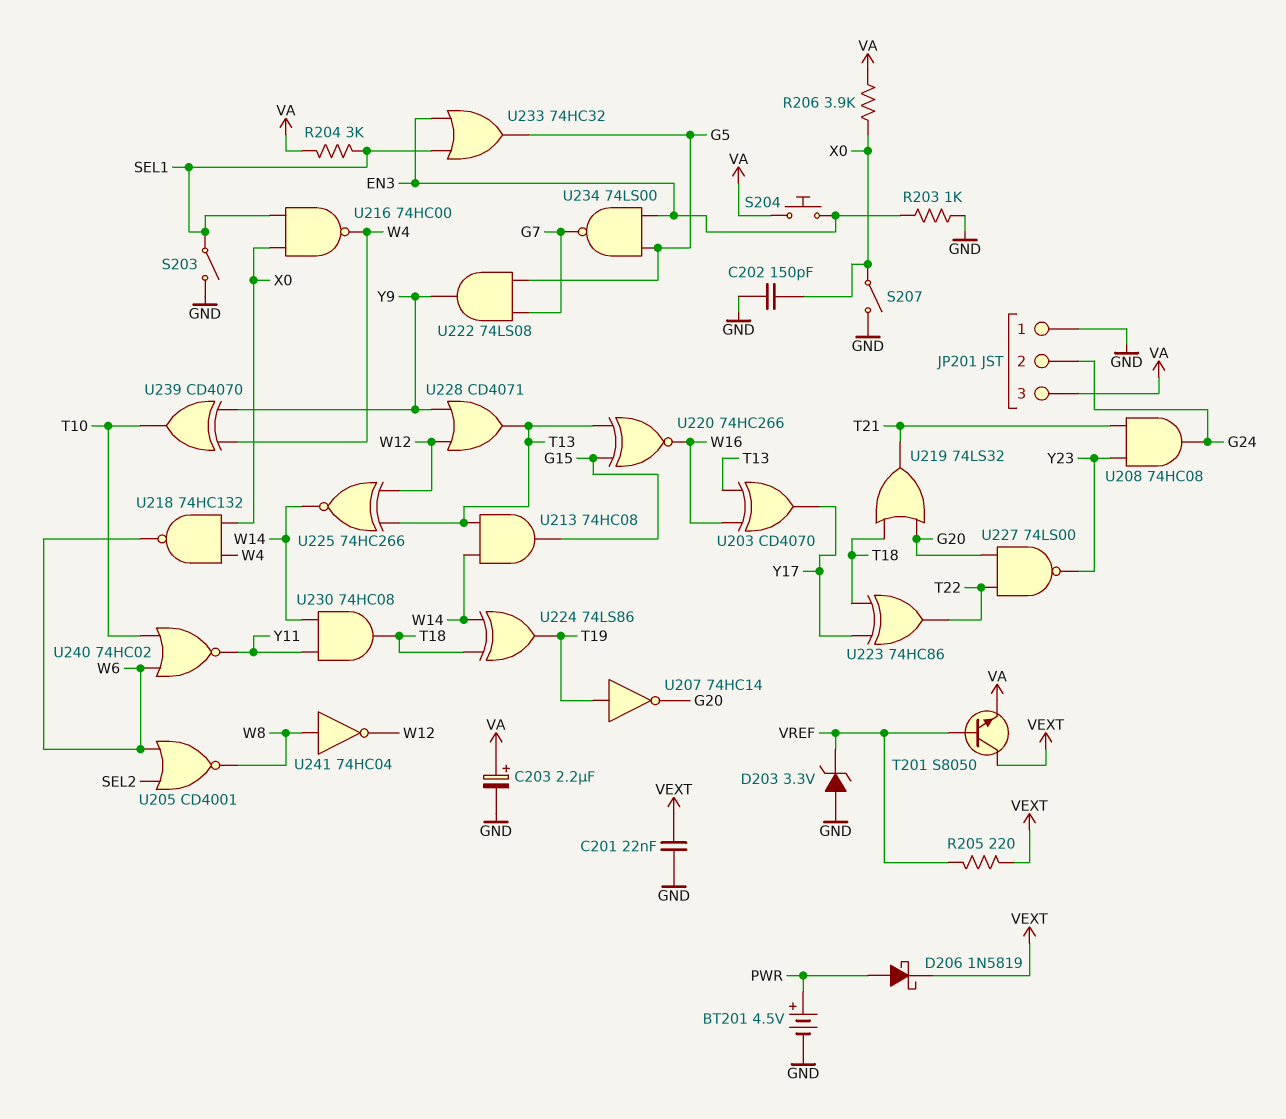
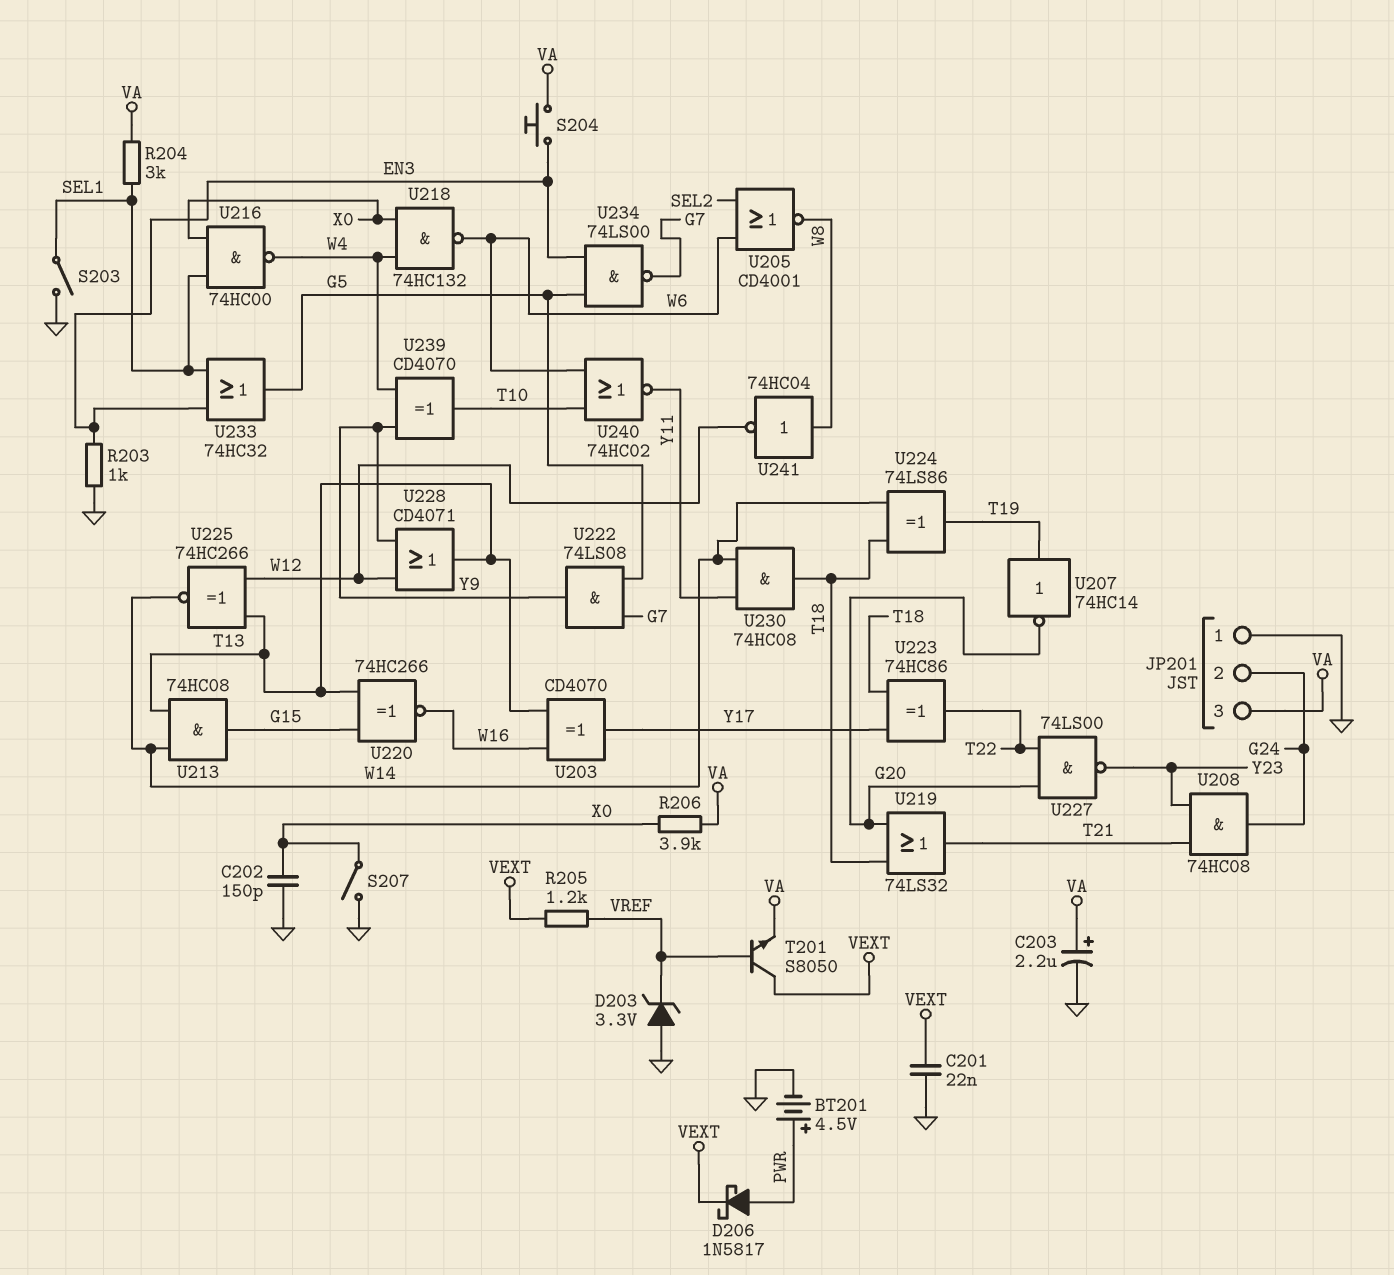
D206: schottky 1N5819 (A PWR, K VEXT) -> schottky 1N5817 (A PWR, K VEXT)
R205: 220 (VEXT, VREF) -> 1.2k (VEXT, VREF)

